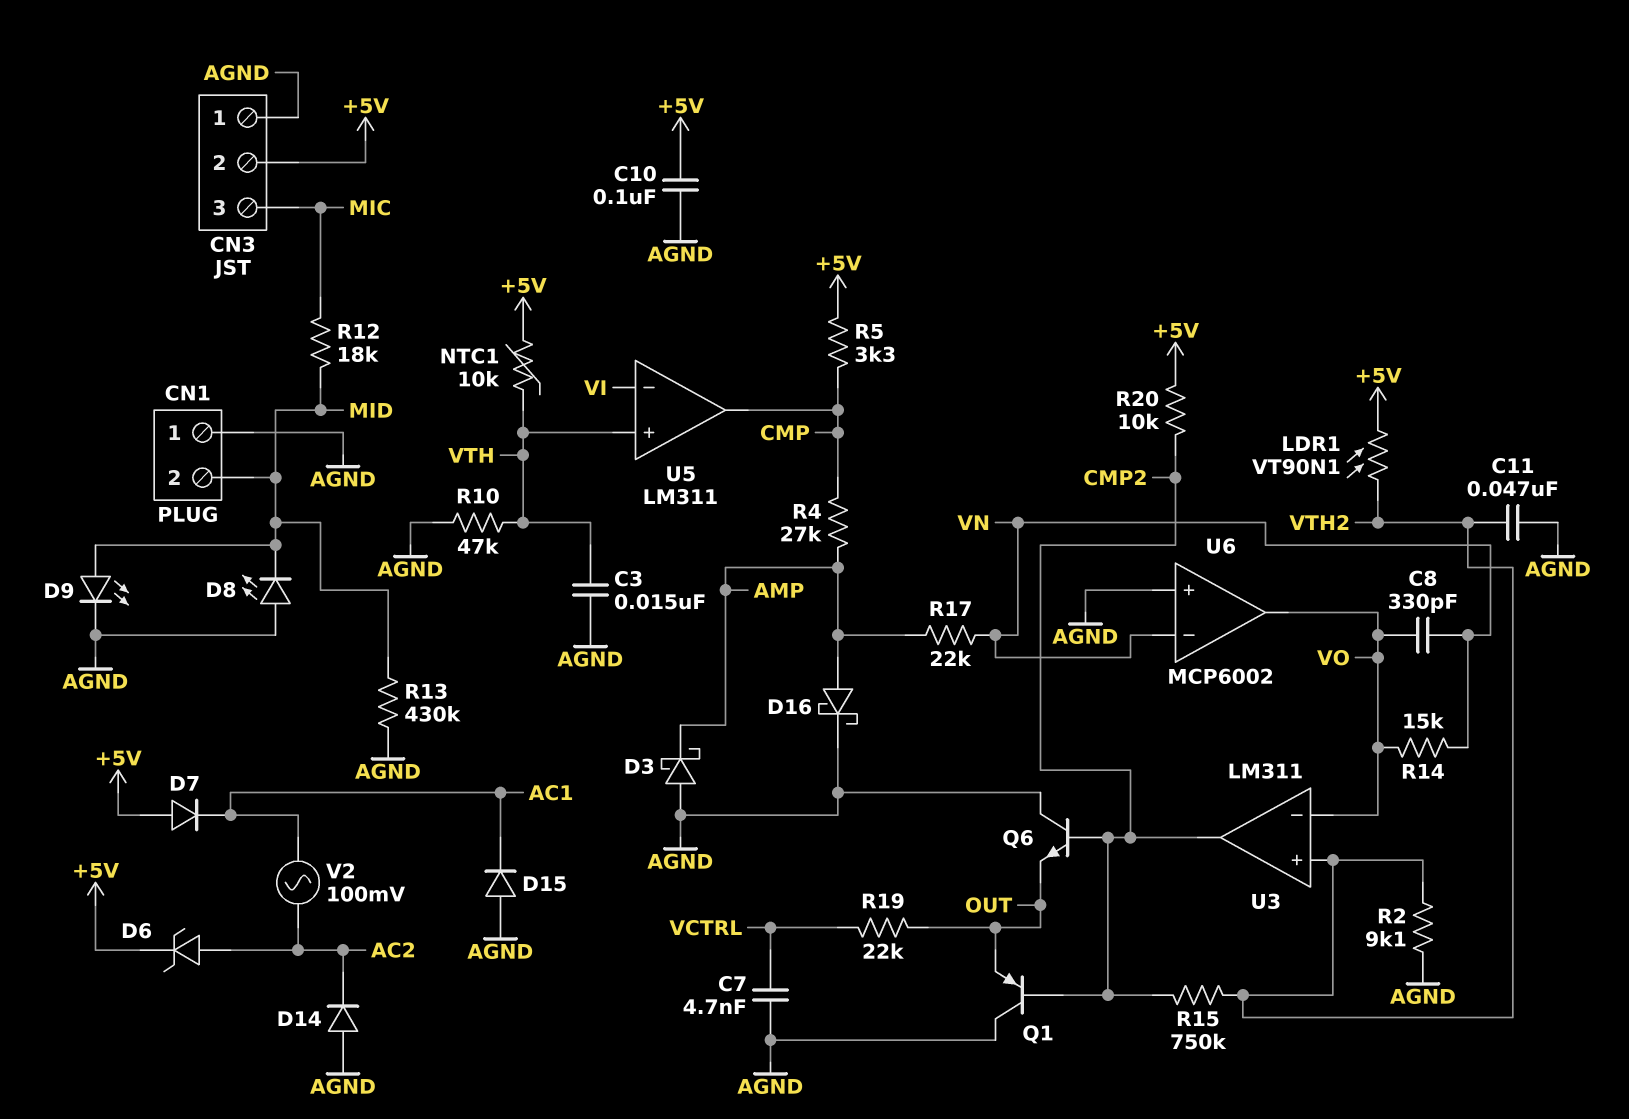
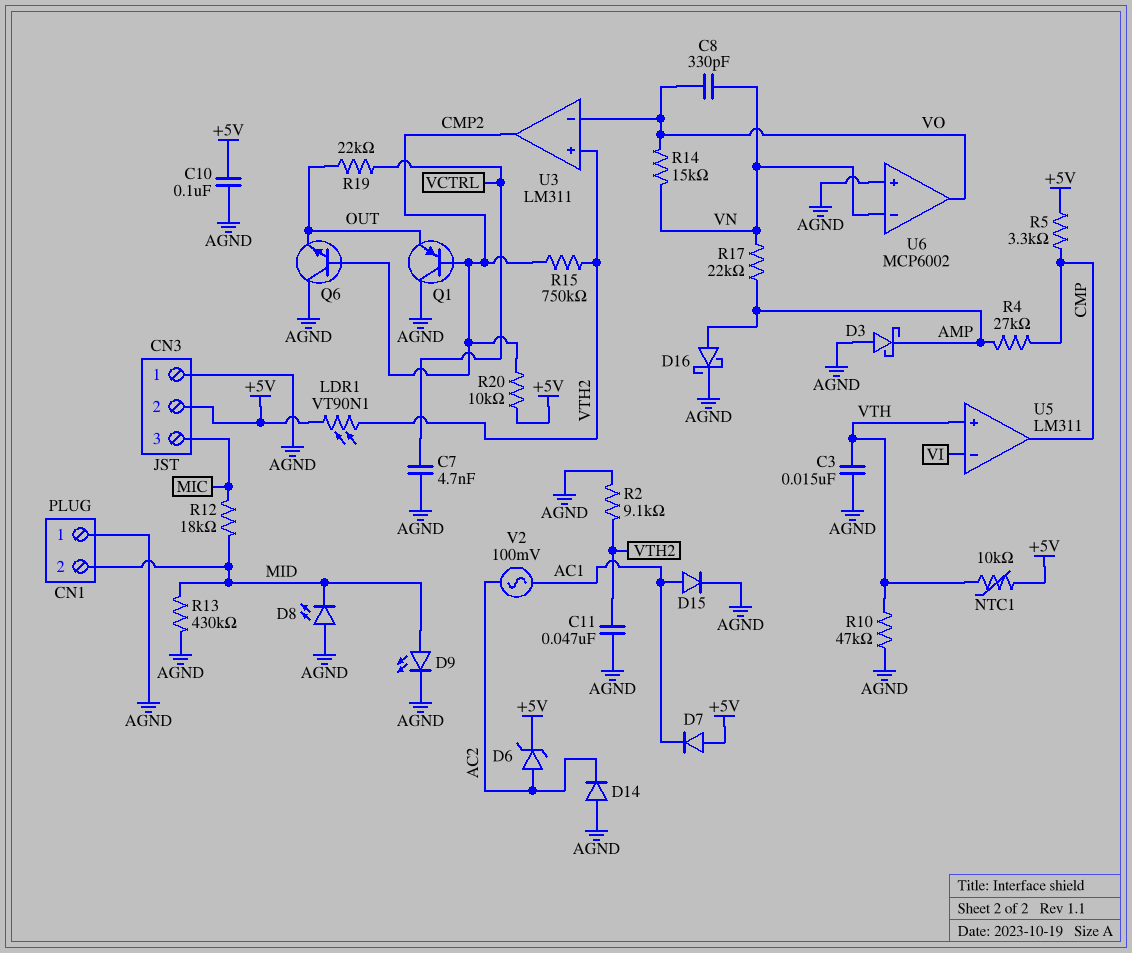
D15: diode (A AGND, K AC1) -> diode (A AC1, K AGND)

